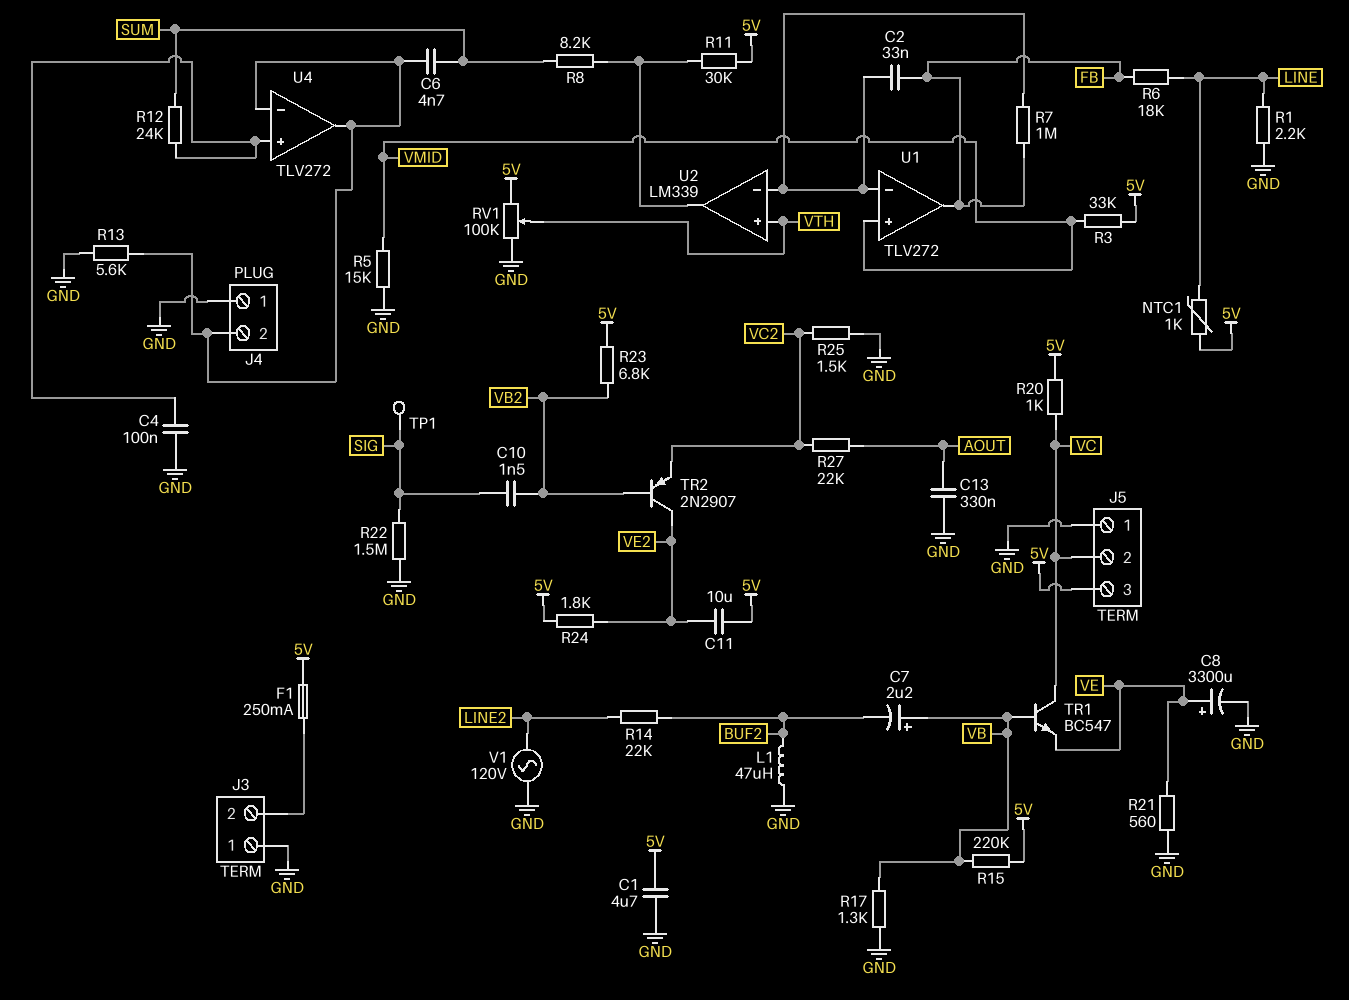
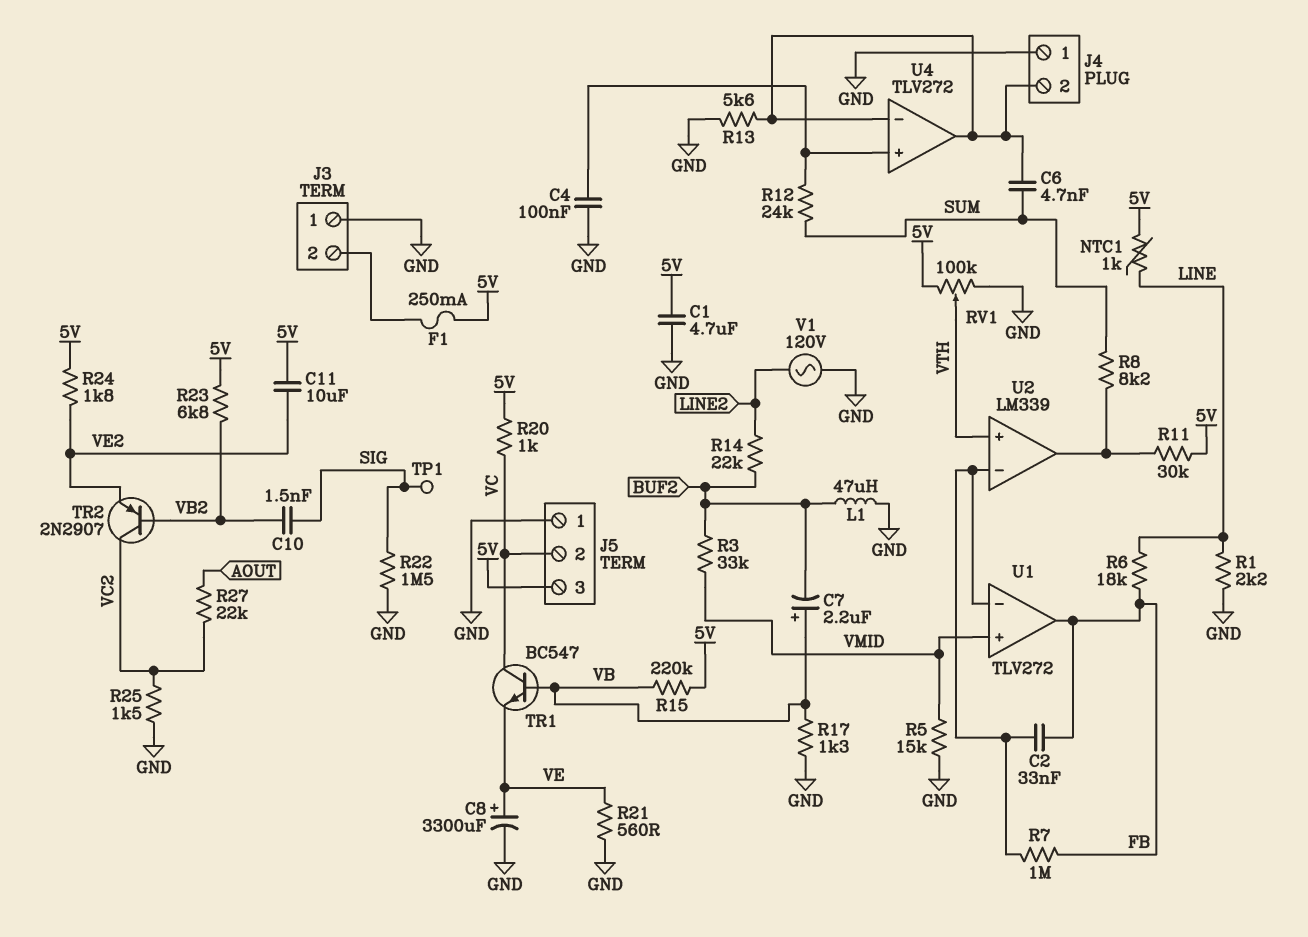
C13: 330nF (AOUT, GND) -> none
R3: 33k (5V, VMID) -> 33k (BUF2, VMID)
TR2: PNP 2N2907 (B VB2, C VE2, E VC2) -> PNP 2N2907 (B VB2, C VC2, E VE2)

